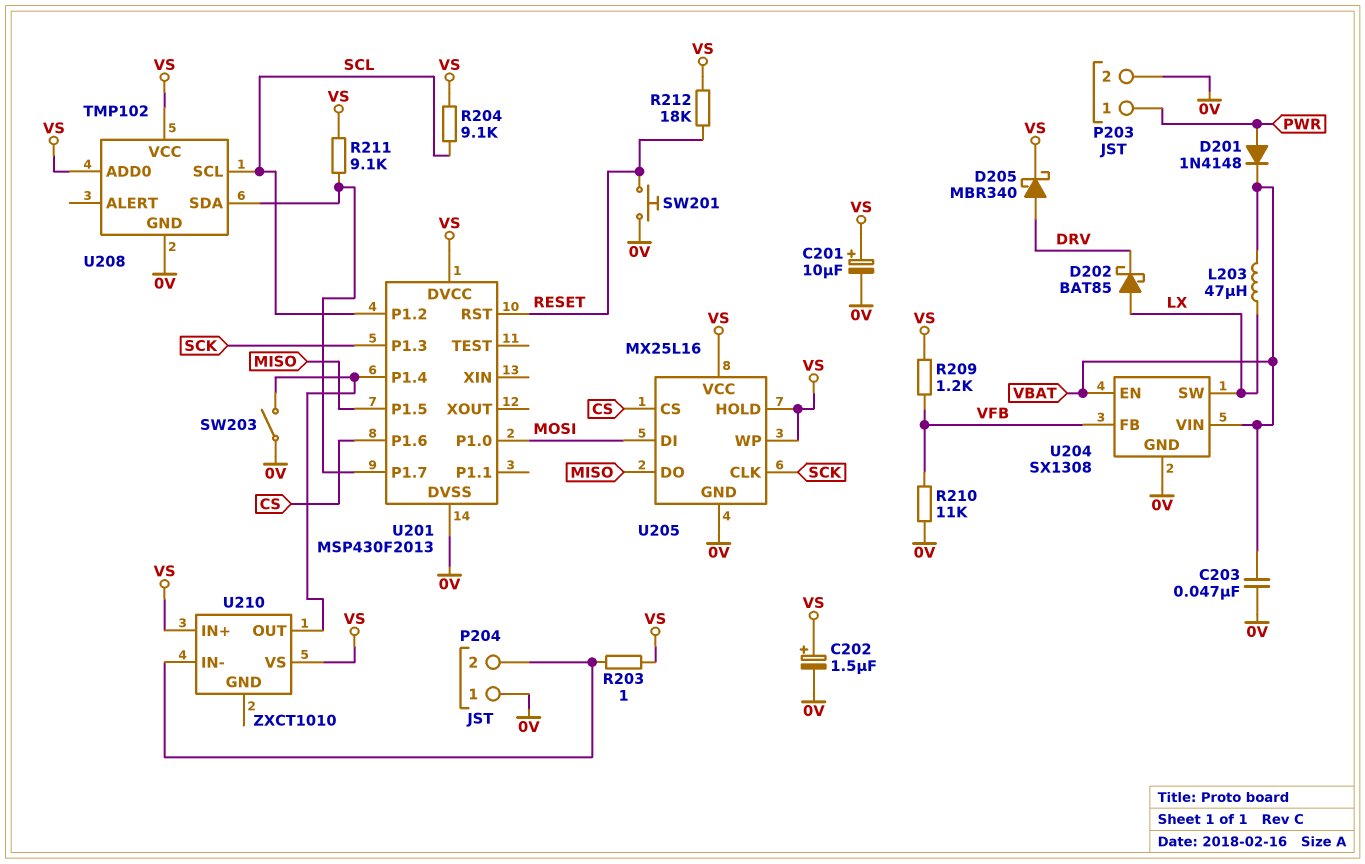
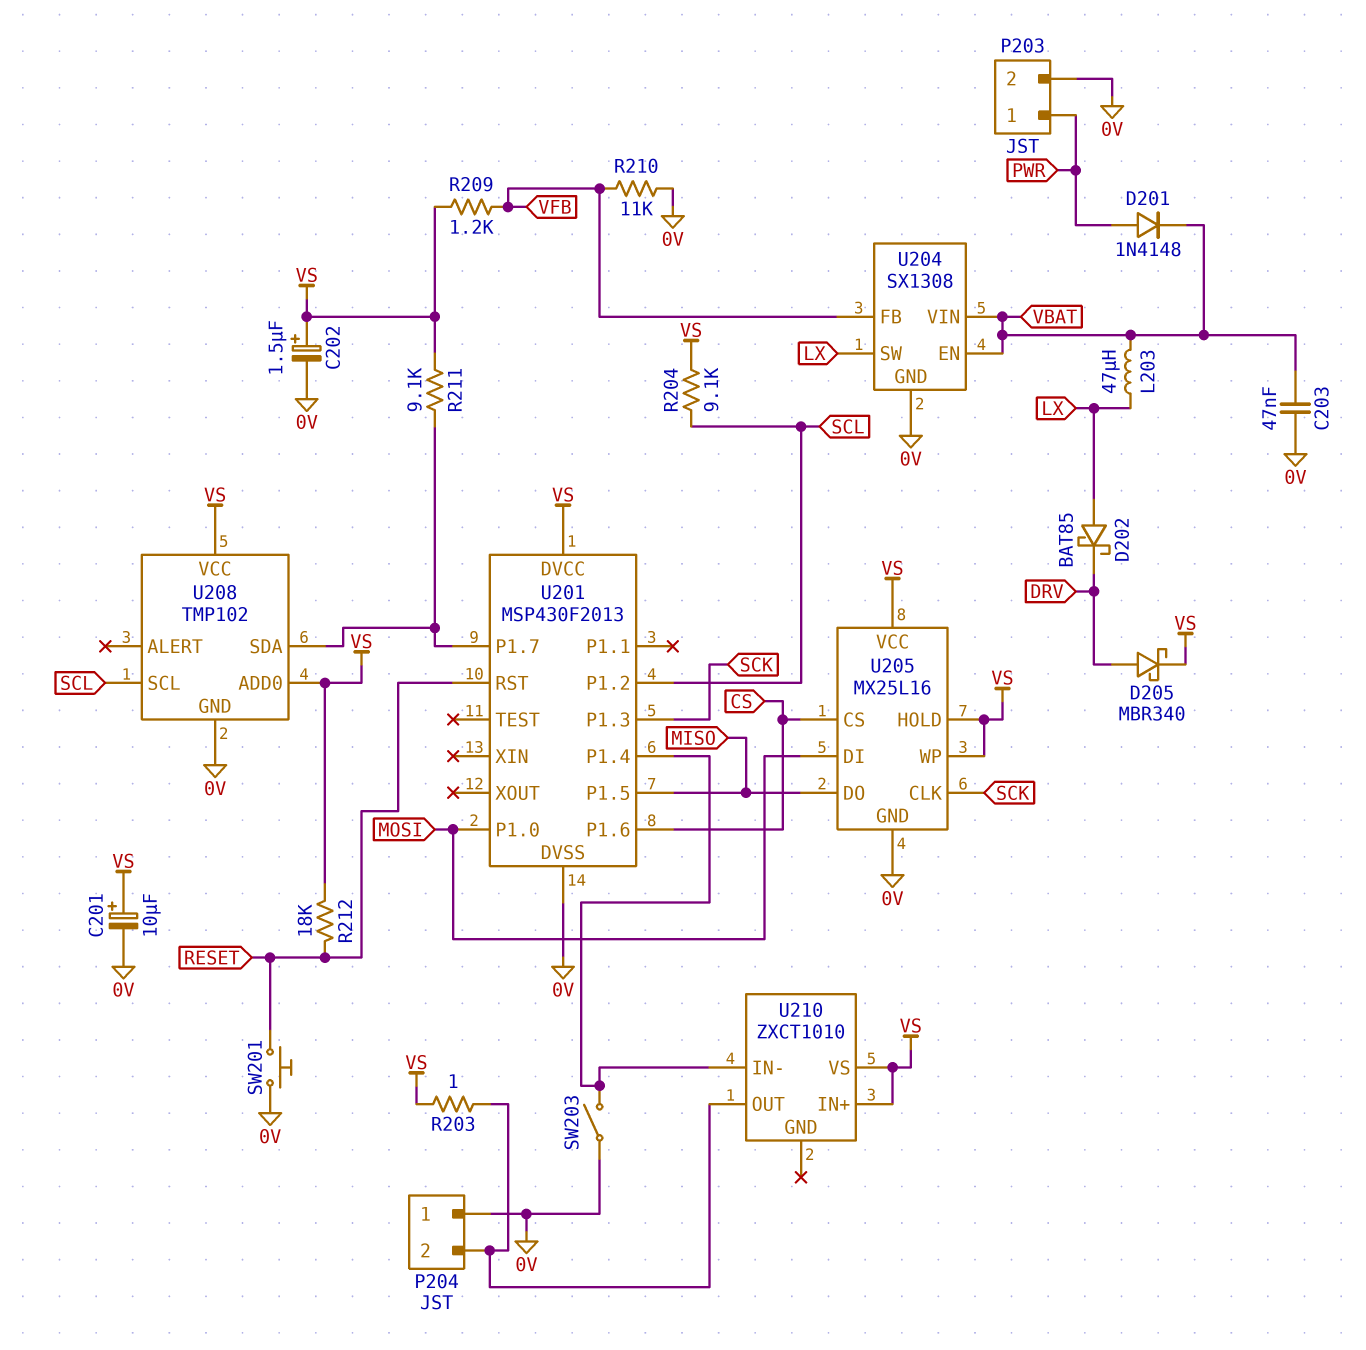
U210 pin IN-: P204/2 -> U201/P1.4
U210 pin OUT: U201/P1.4 -> P204/2

